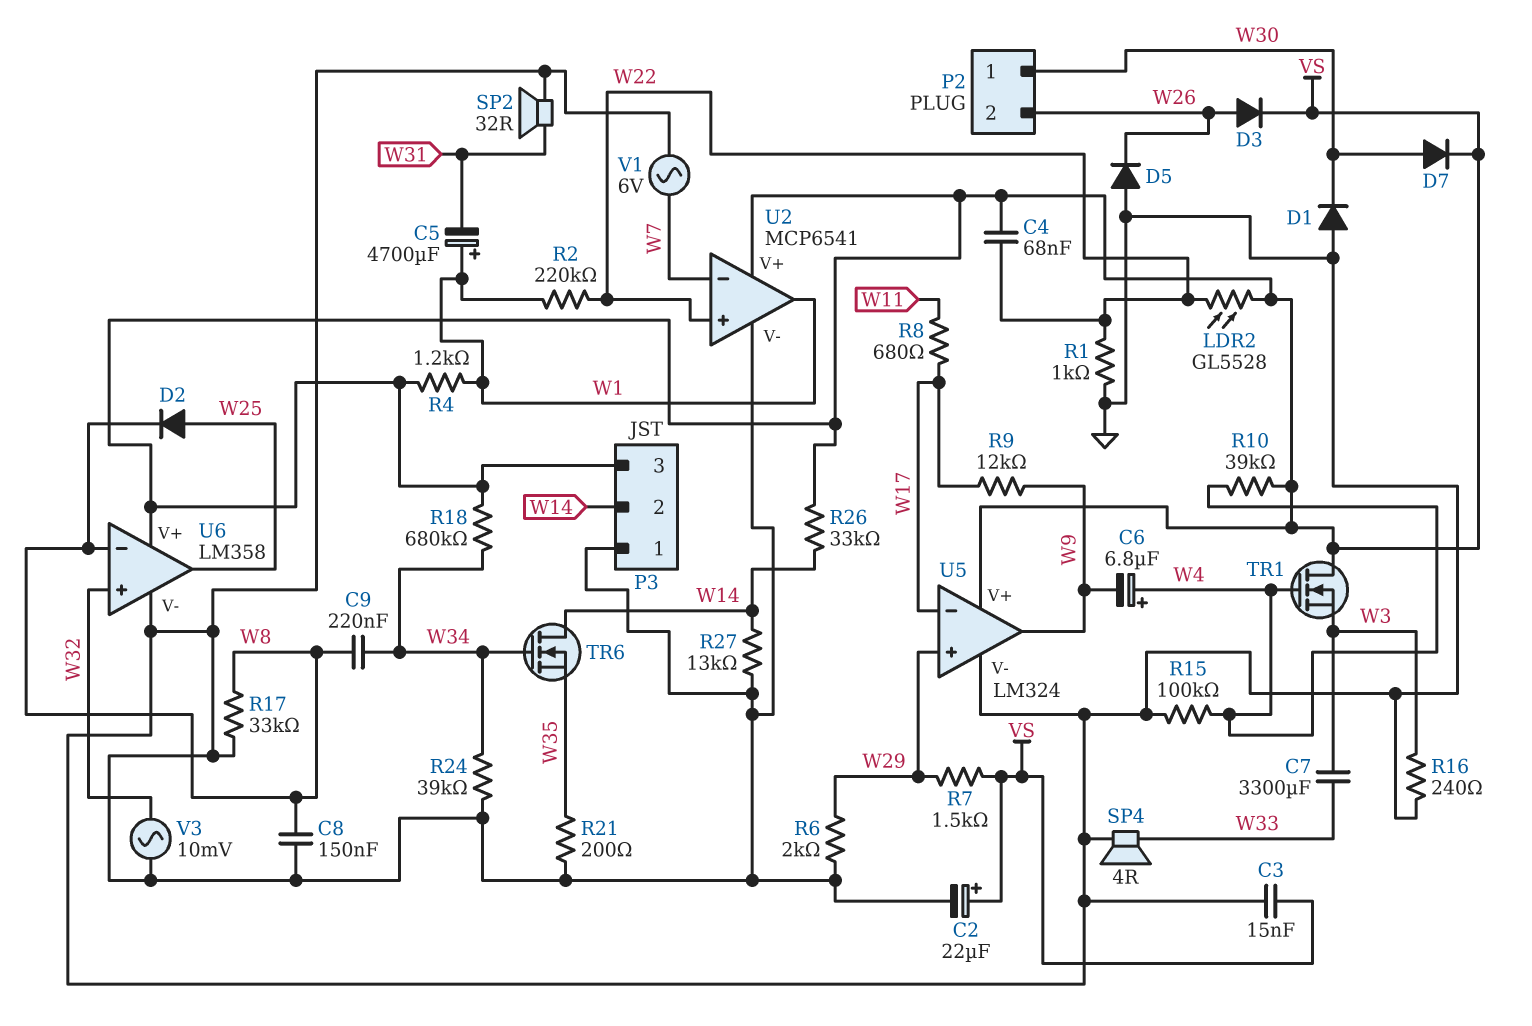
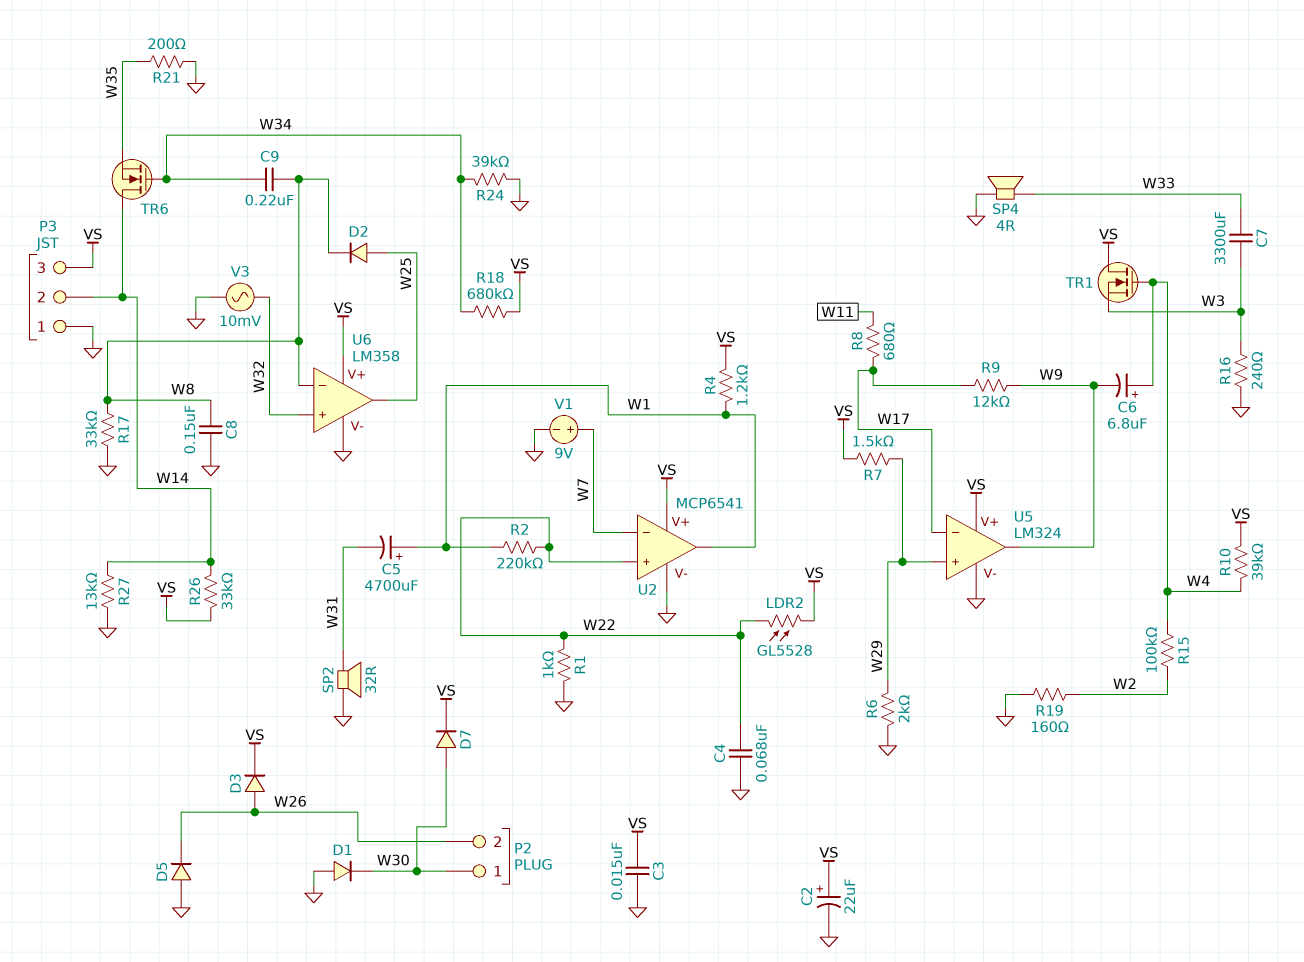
C4: 68nF (VS, W22) -> 68nF (GND, W22)
R15: 100k (GND, W4) -> 100k (W2, W4)
R19: none -> 160 (GND, W2)
V1: AC 6V (GND, W7) -> 9V (plus W7, minus GND)

